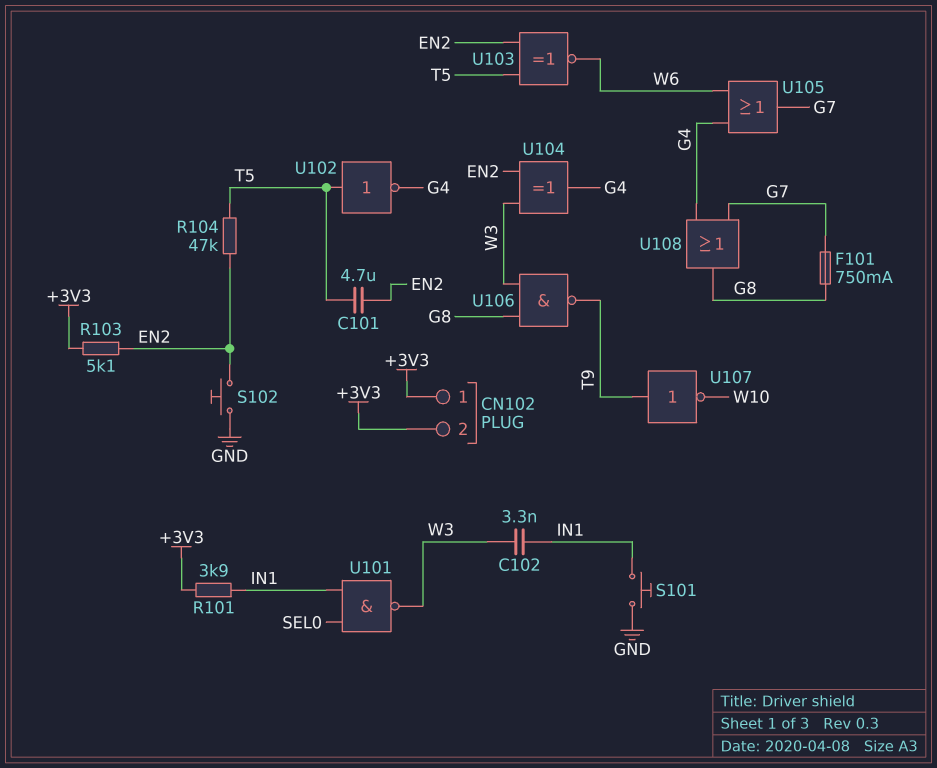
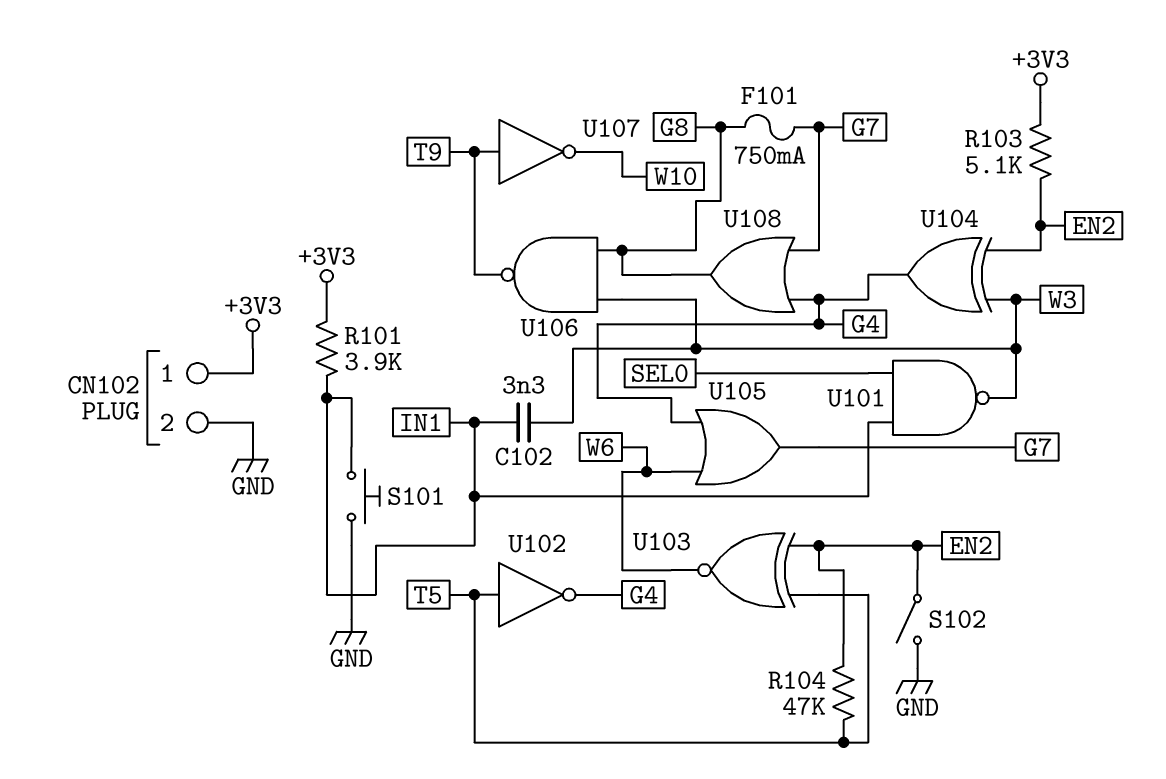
C101: 4.7uF (EN2, T5) -> none
CN102 pin 2: +3V3 -> GND
S102: button (EN2, GND) -> switch (EN2, GND)

